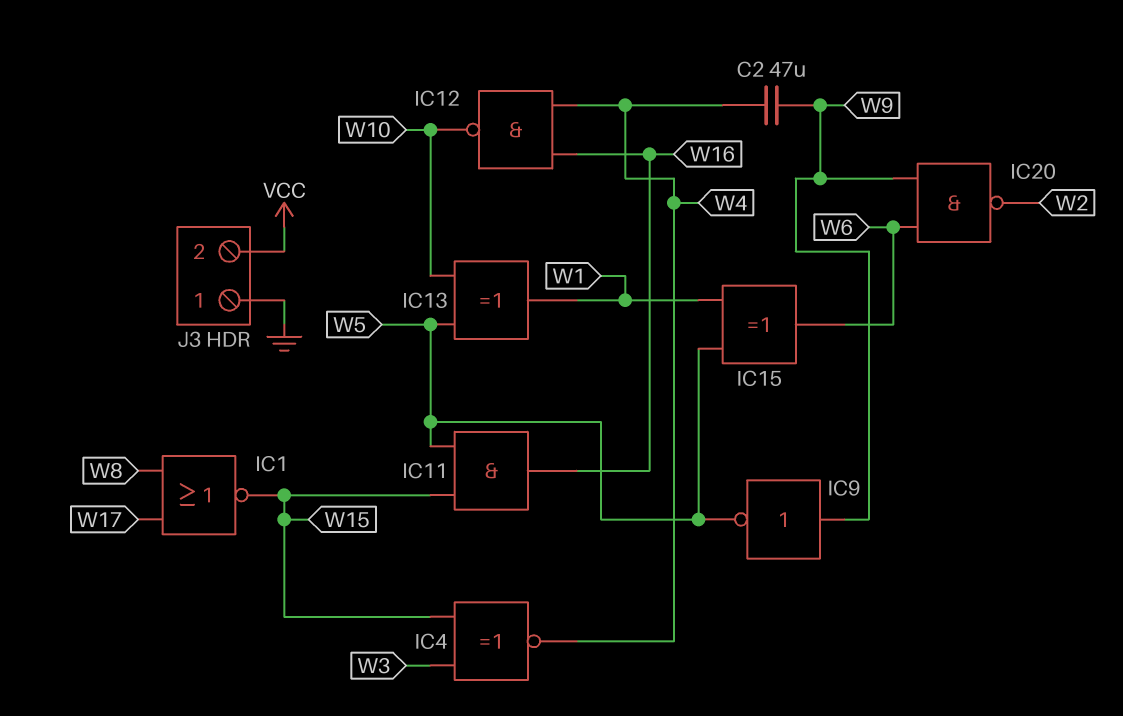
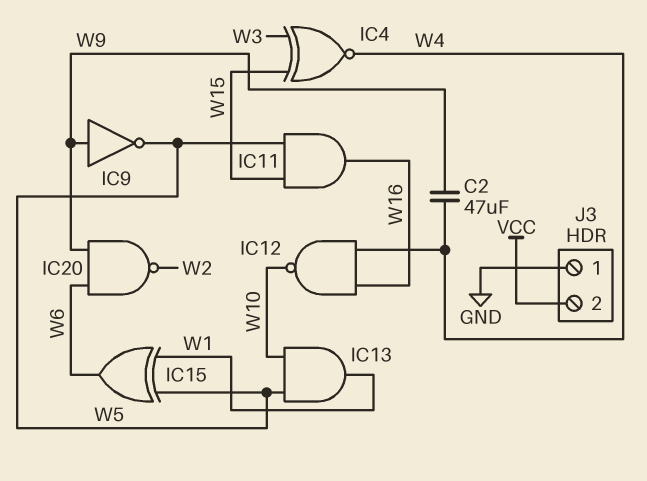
IC1: NOR (in W8, in W17, out W15) -> none
IC13: XOR (in W5, in W10, out W1) -> AND (in W5, in W10, out W1)

